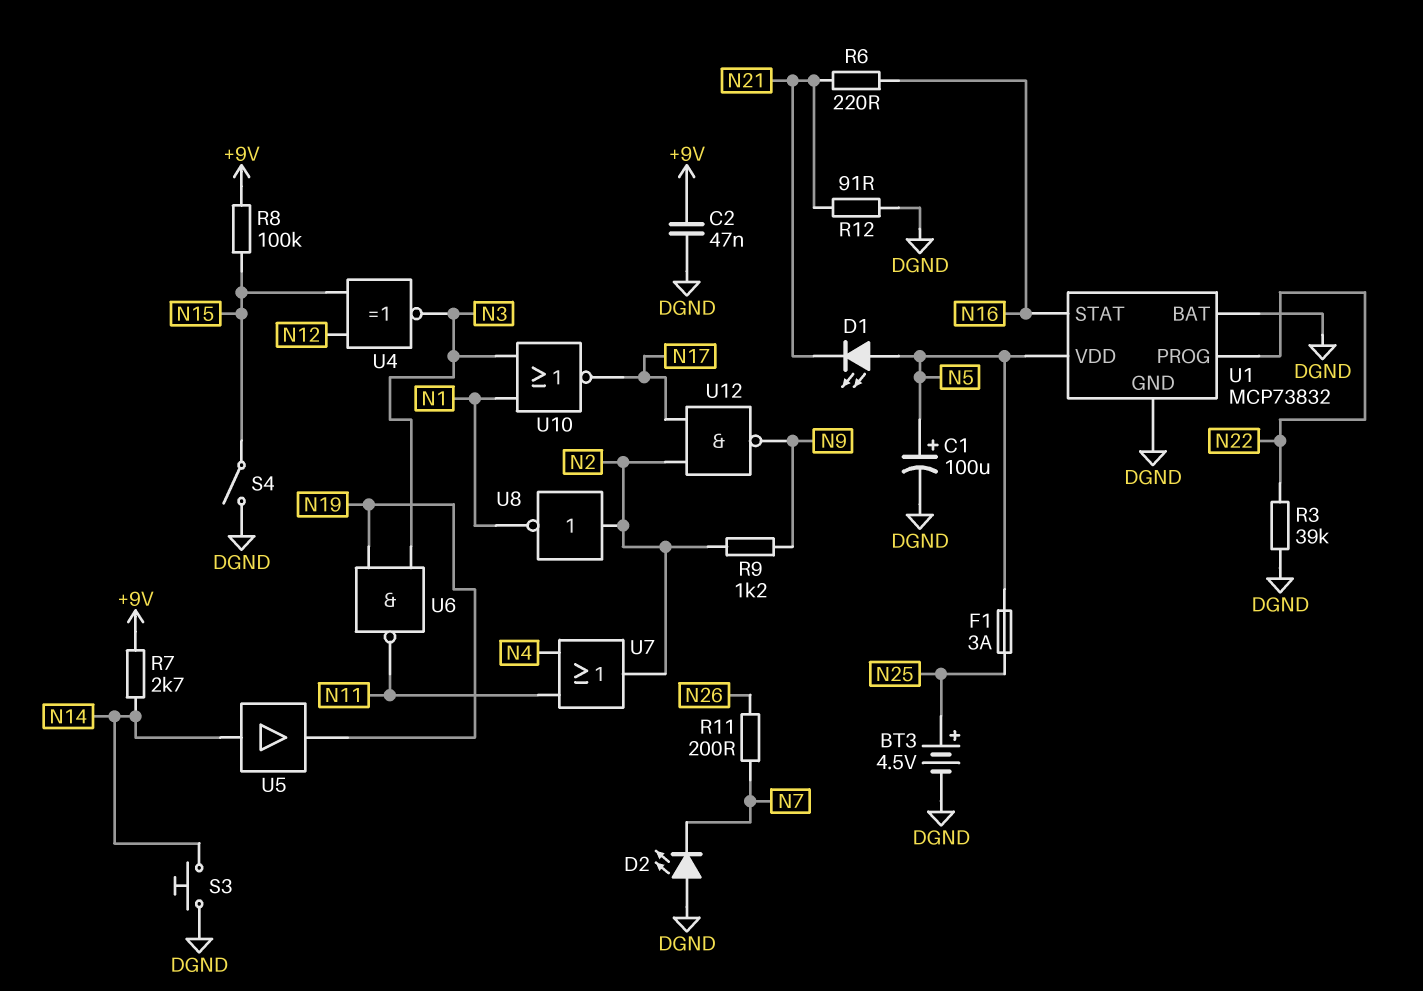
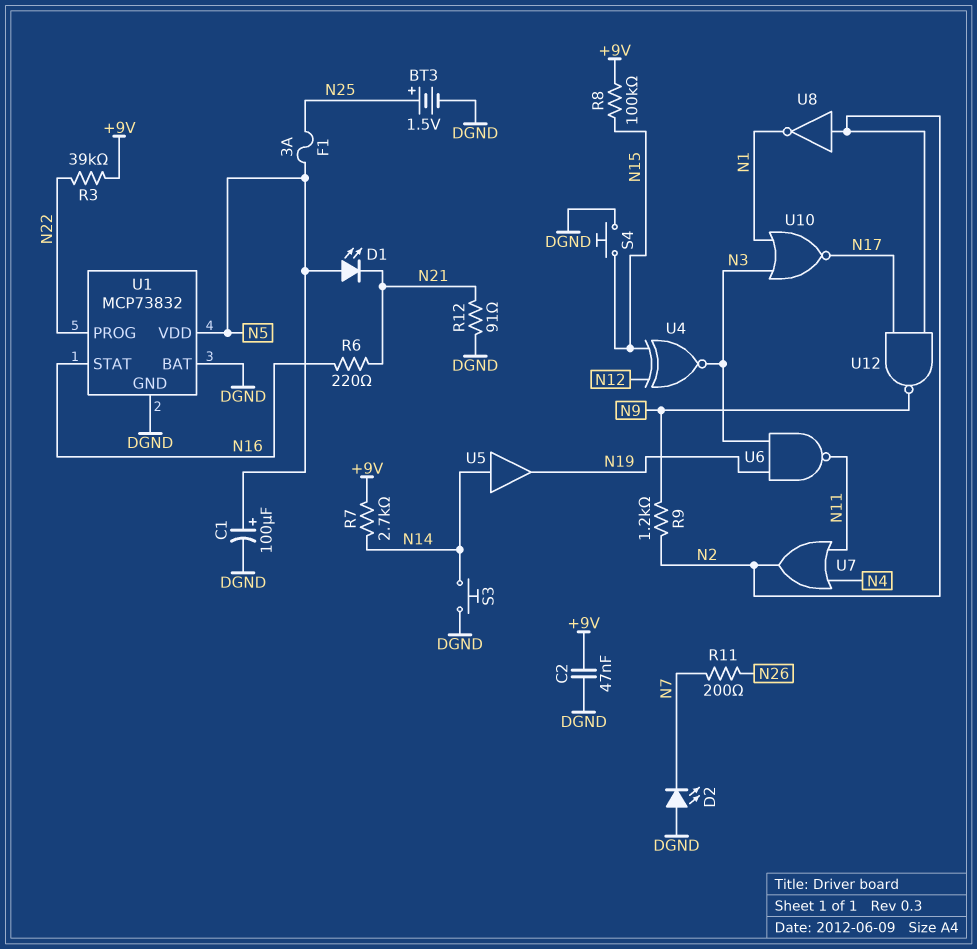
BT3: 4.5V (plus N25, minus DGND) -> 1.5V (plus N25, minus DGND)
R3: 39k (DGND, N22) -> 39k (+9V, N22)
S4: switch (DGND, N15) -> button (DGND, N15)

